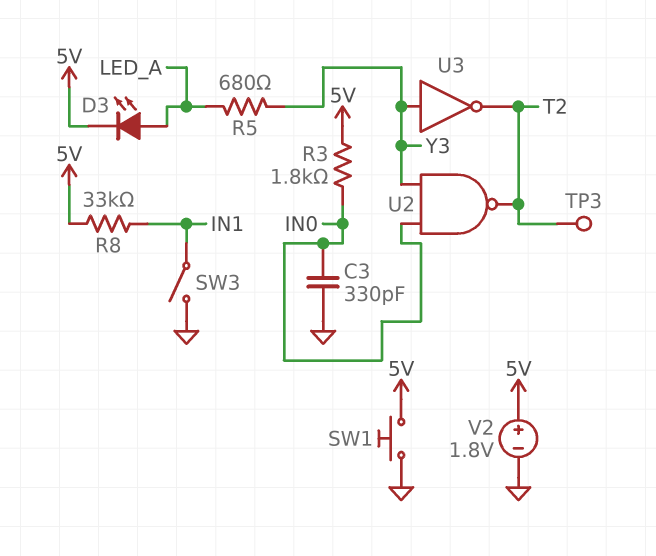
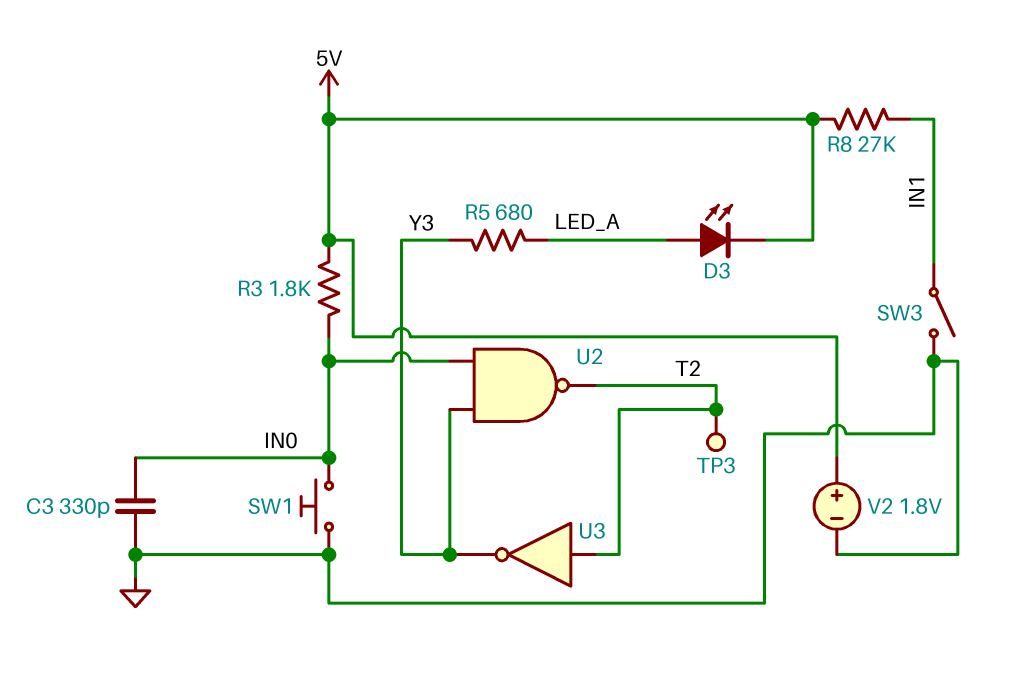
R8: 33k (5V, IN1) -> 27k (5V, IN1)
SW1: button (5V, GND) -> button (GND, IN0)
U3: NOT (in Y3, out T2) -> NOT (in T2, out Y3)

